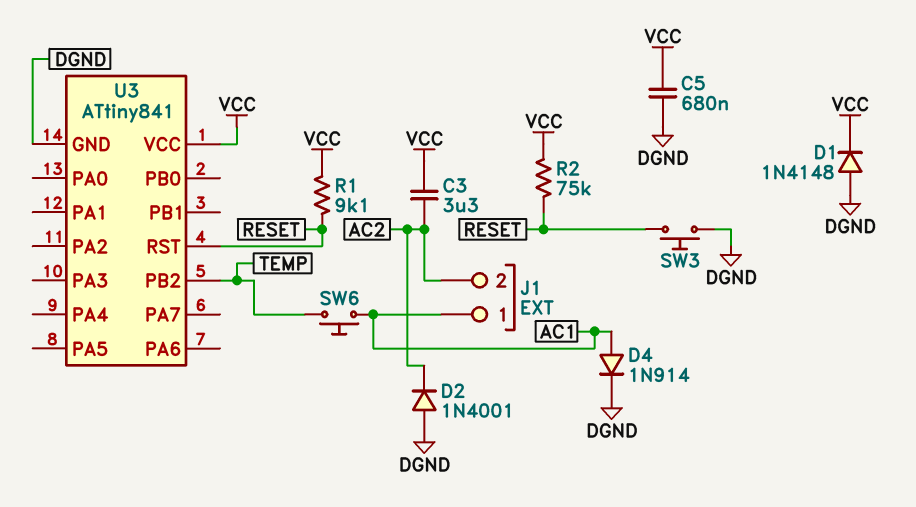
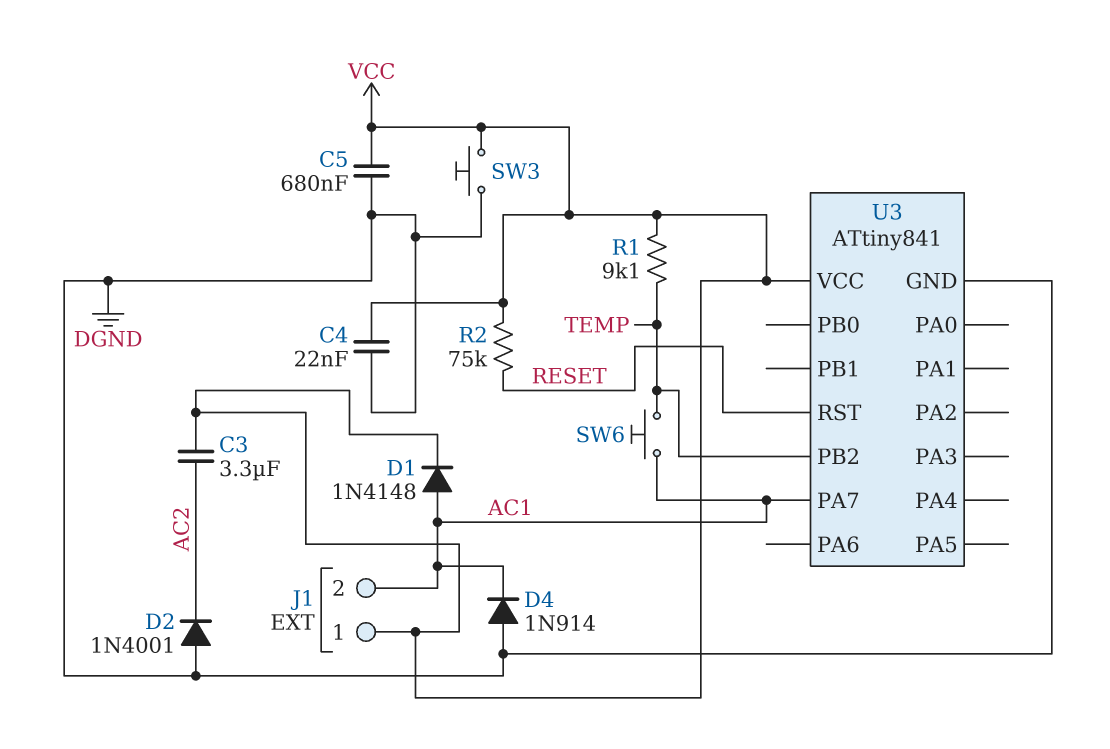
C4: none -> 22nF (DGND, VCC)
D1: diode 1N4148 (A DGND, K VCC) -> diode 1N4148 (A AC1, K VCC)
D4: diode 1N914 (A AC1, K DGND) -> diode 1N914 (A DGND, K AC1)
J1 pin 1: AC1 -> VCC
J1 pin 2: AC2 -> AC1
R1: 9.1k (RESET, VCC) -> 9.1k (TEMP, VCC)
SW3: button (DGND, RESET) -> button (DGND, VCC)
U3 pin PA7: none -> AC1

